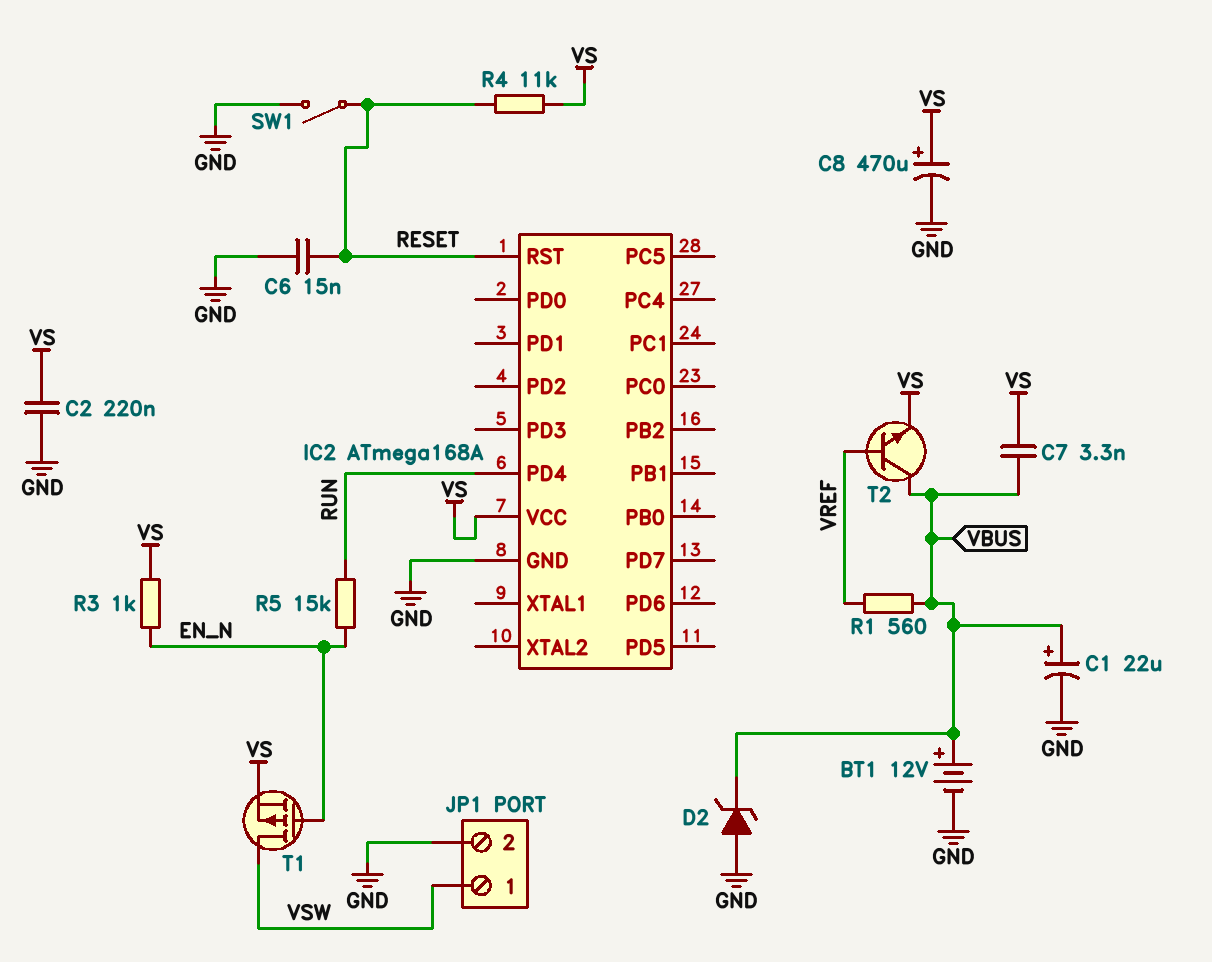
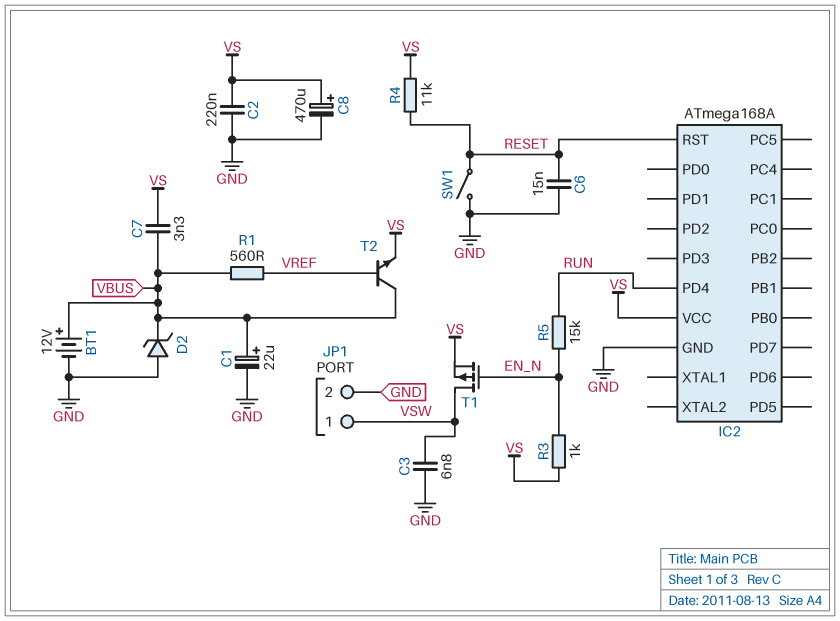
C3: none -> 6.8nF (GND, VSW)

